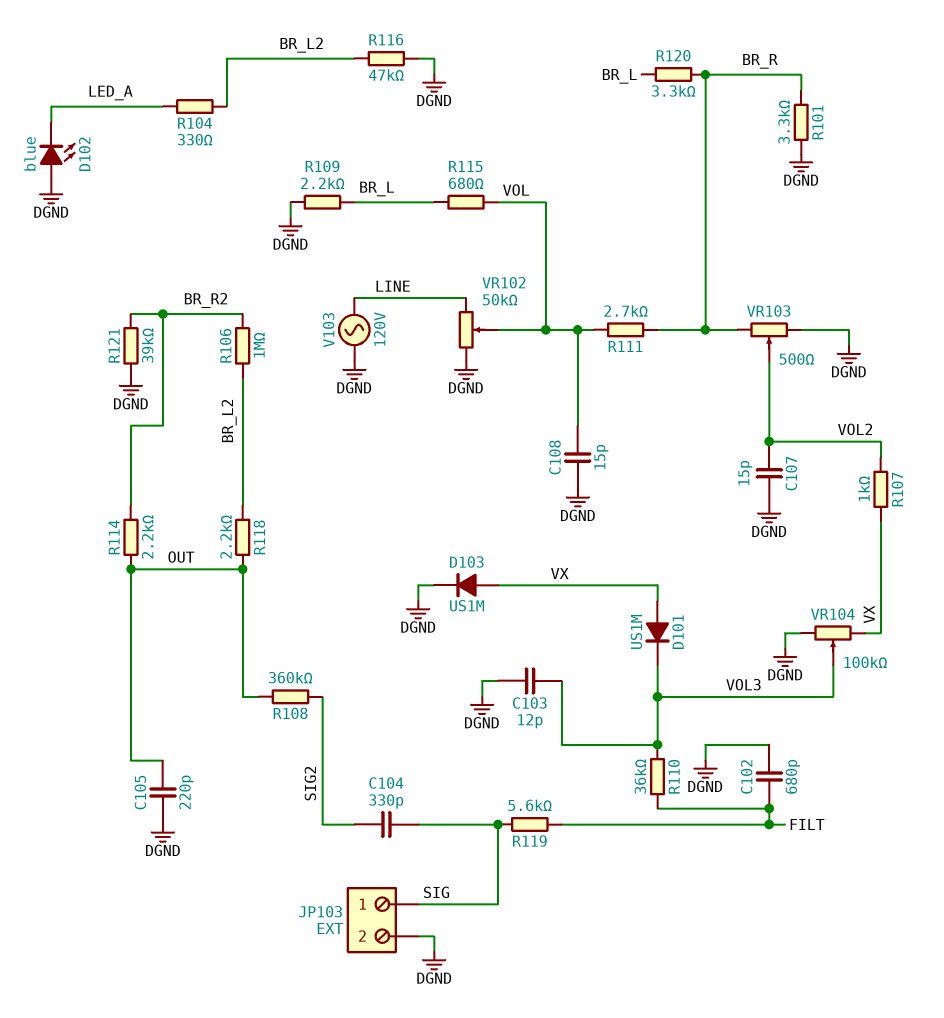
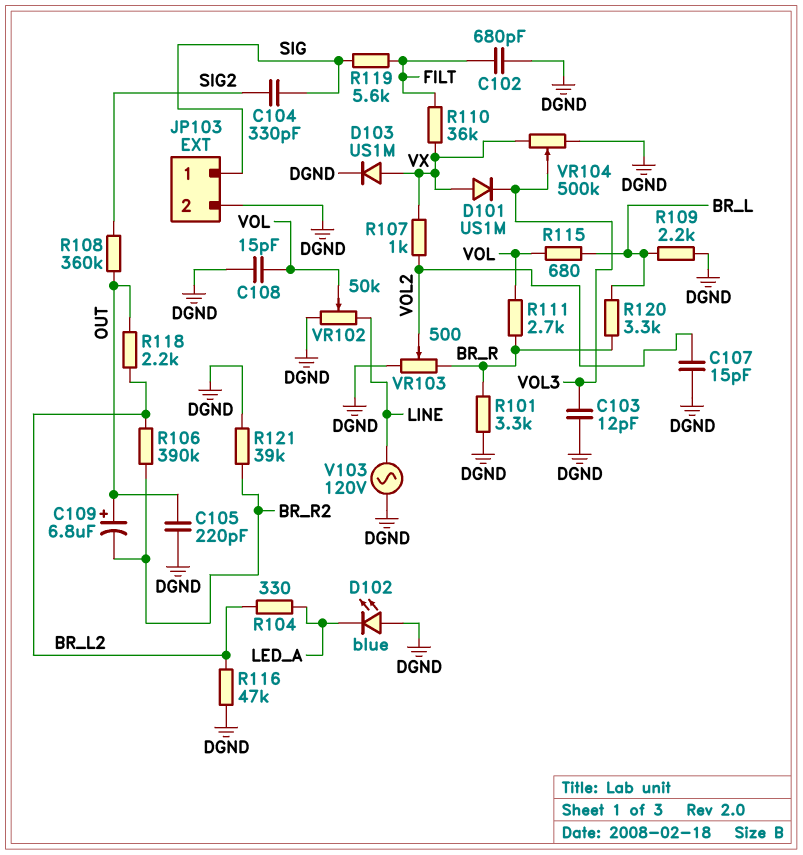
C109: none -> 6.8uF (plus OUT, minus BR_R2)
R106: 1M (BR_L2, BR_R2) -> 390k (BR_L2, BR_R2)
R110: 36k (FILT, VOL3) -> 36k (FILT, VX)
R114: 2.2k (BR_R2, OUT) -> none
VR104: 100k (DGND, VX, wiper VOL3) -> 500k (DGND, VX, wiper VOL3)

